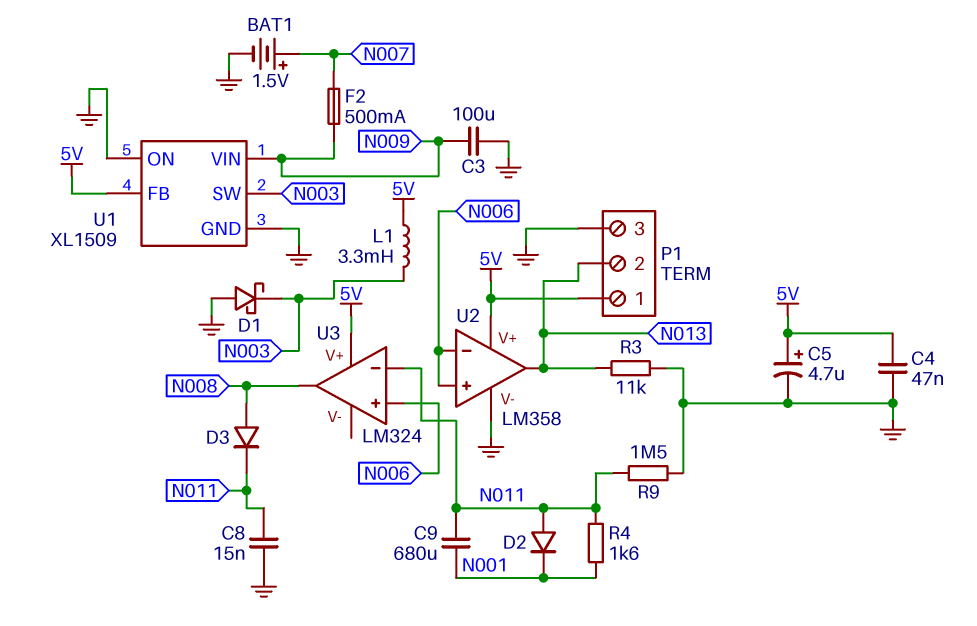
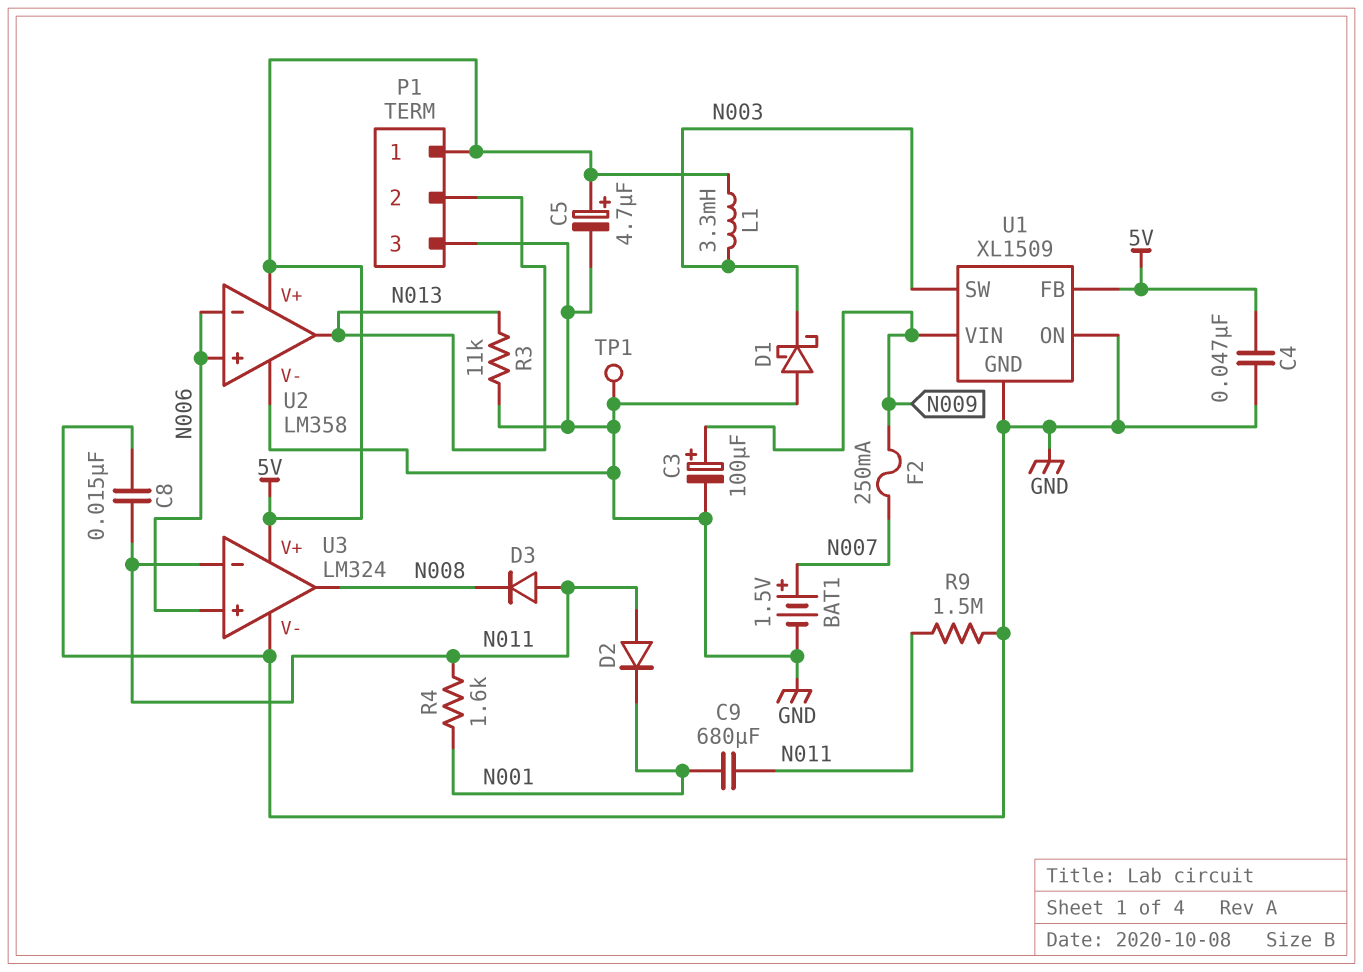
C3: 100uF (GND, N009) -> 100uF (plus N009, minus GND)
D3: diode (A N008, K N011) -> diode (A N011, K N008)
F2: 500mA (N007, N009) -> 250mA (N007, N009)
TP1: none -> test point (GND)
U3 pin V-: none -> GND

